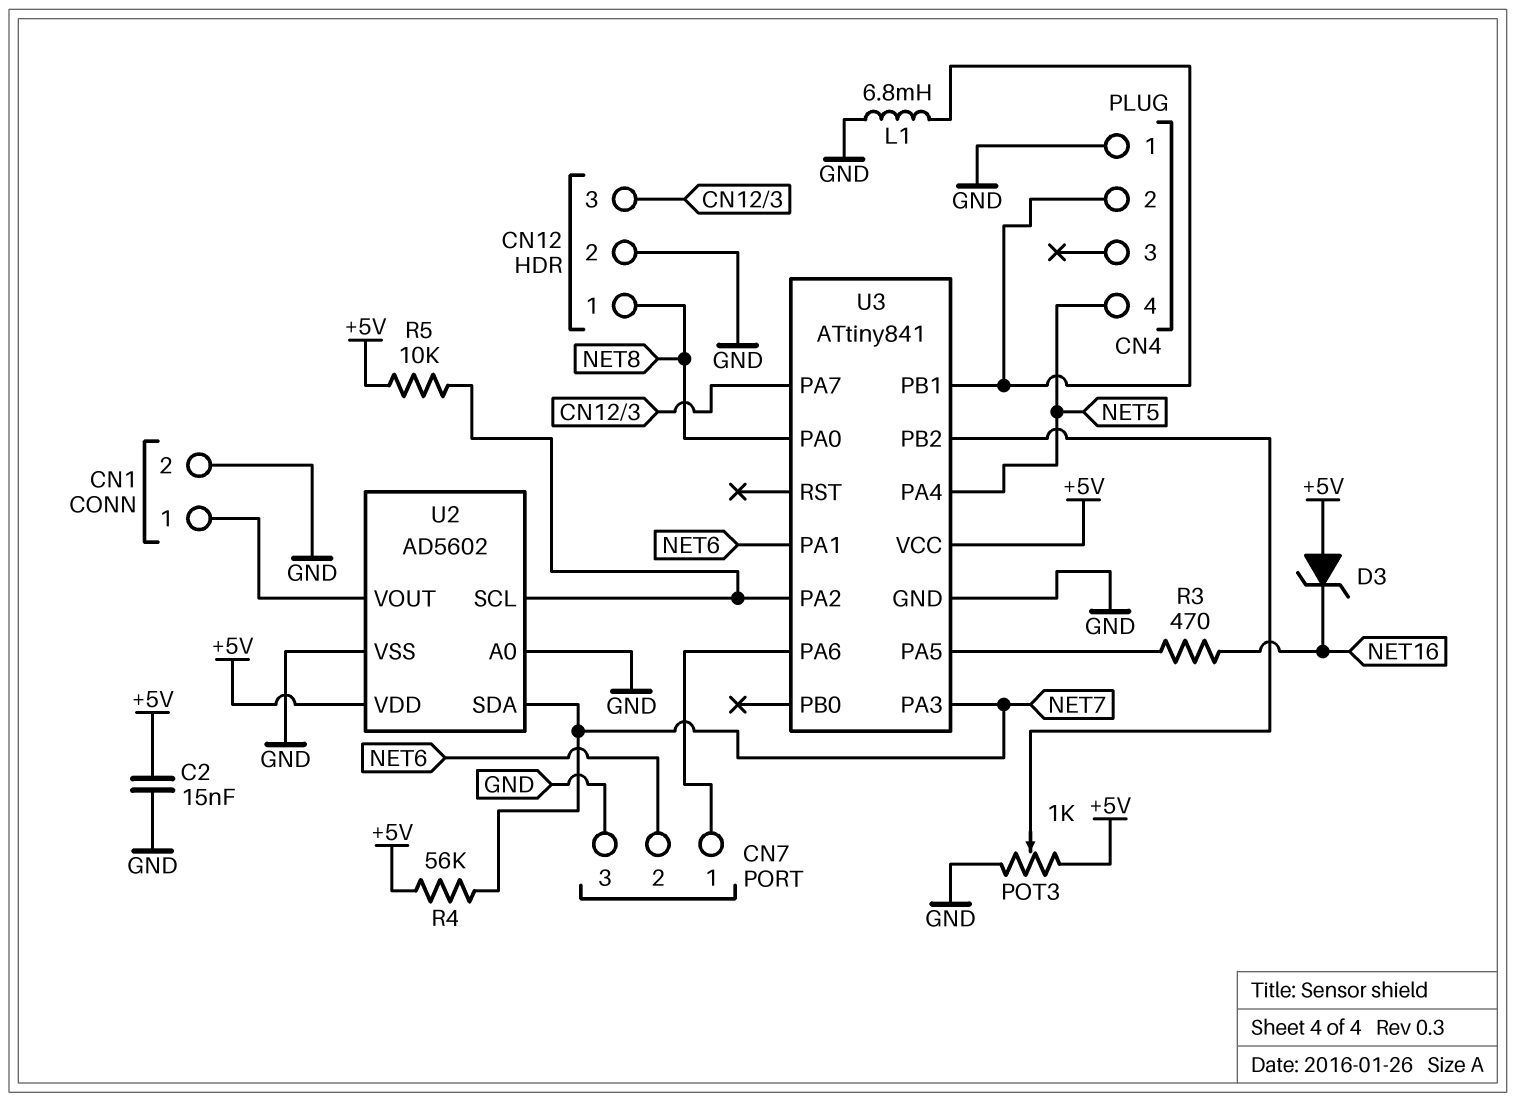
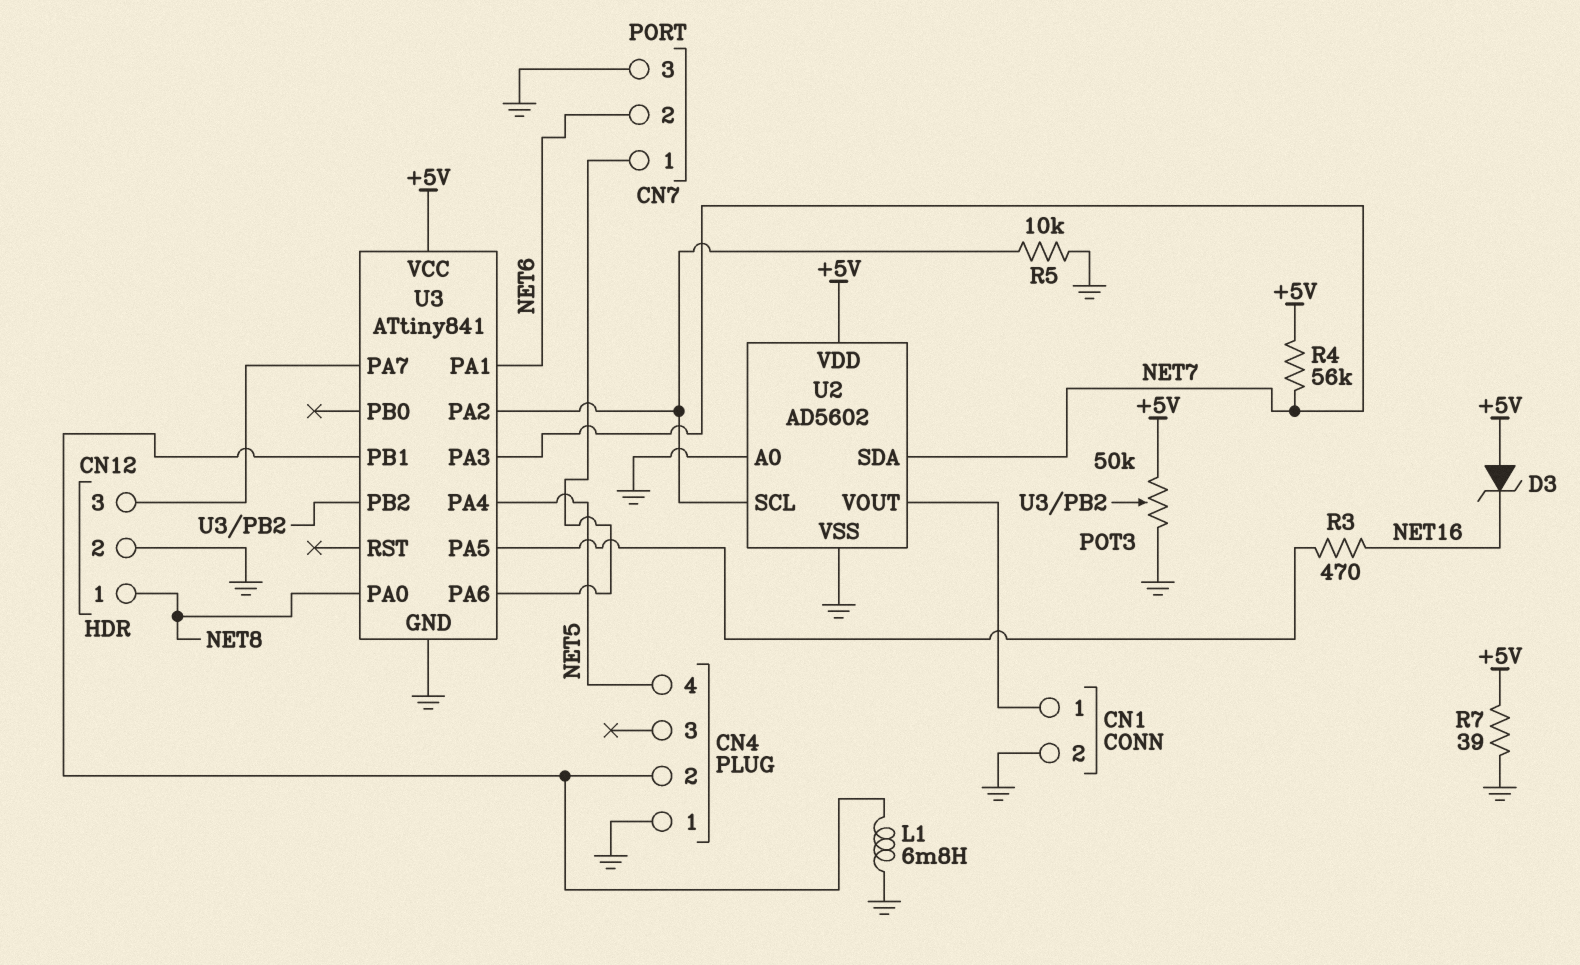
C2: 15nF (+5V, GND) -> none
POT3: 1k (+5V, GND, wiper U3/PB2) -> 50k (+5V, GND, wiper U3/PB2)
R5: 10k (+5V, U2/SCL) -> 10k (GND, U2/SCL)
R7: none -> 39 (+5V, GND)

